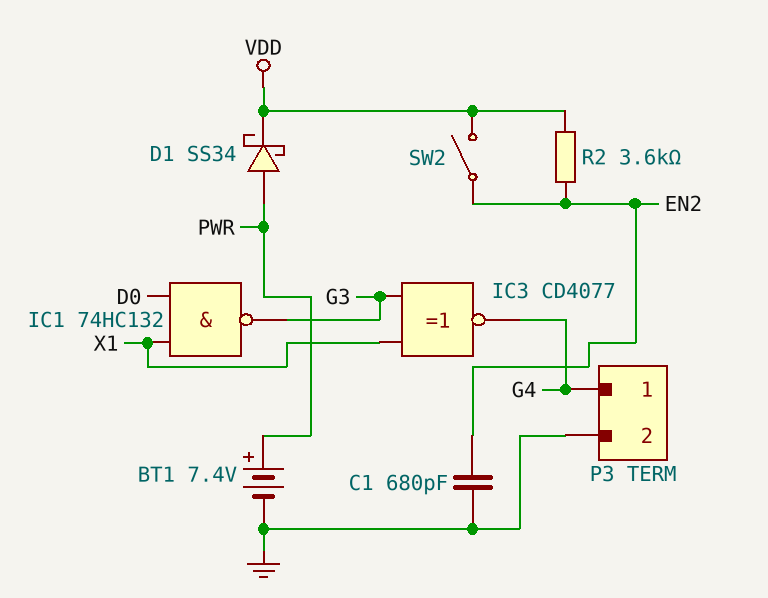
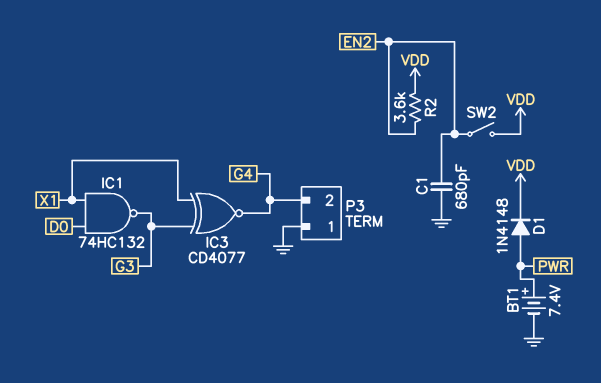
D1: schottky SS34 (A PWR, K VDD) -> diode 1N4148 (A PWR, K VDD)
P3 pin 1: G4 -> GND
P3 pin 2: GND -> G4

